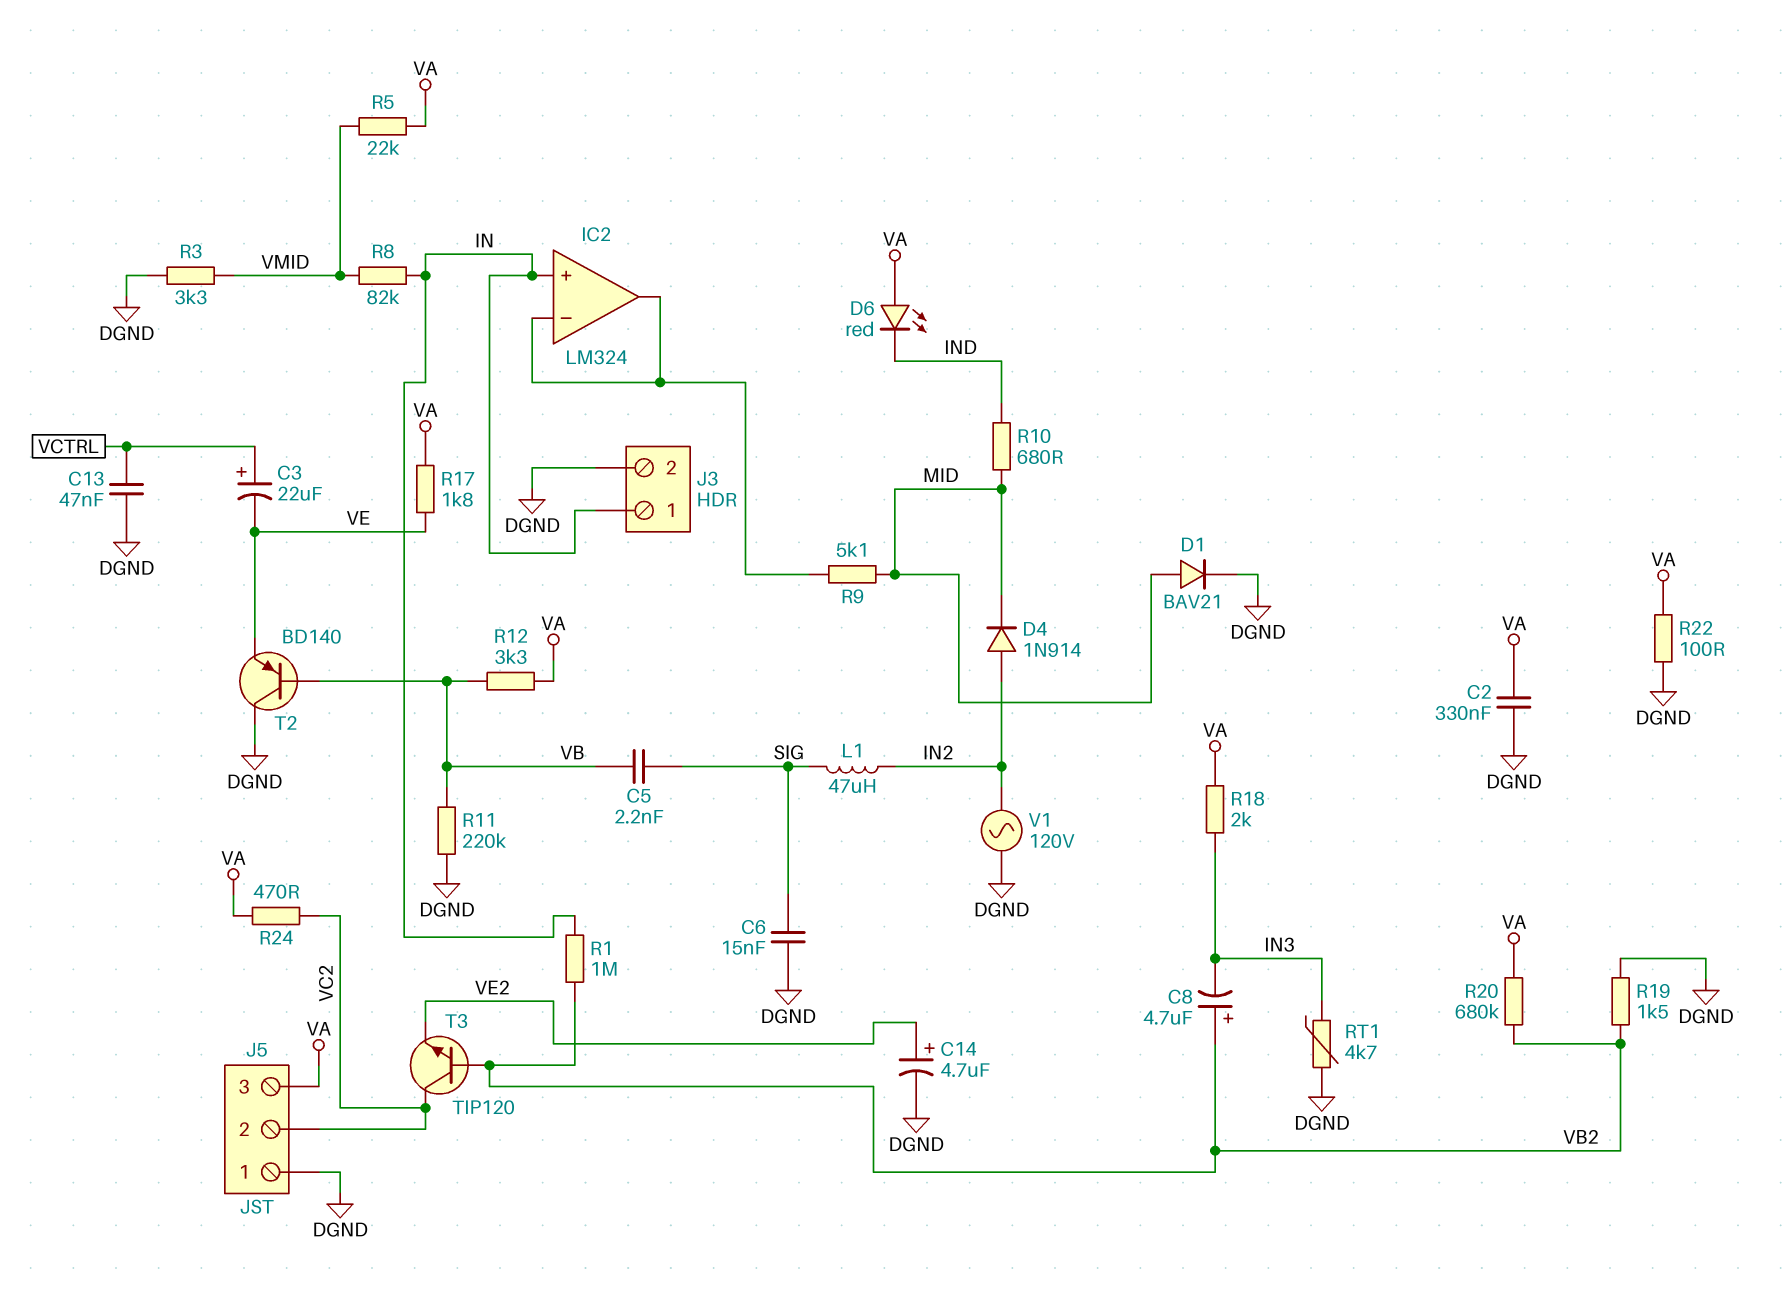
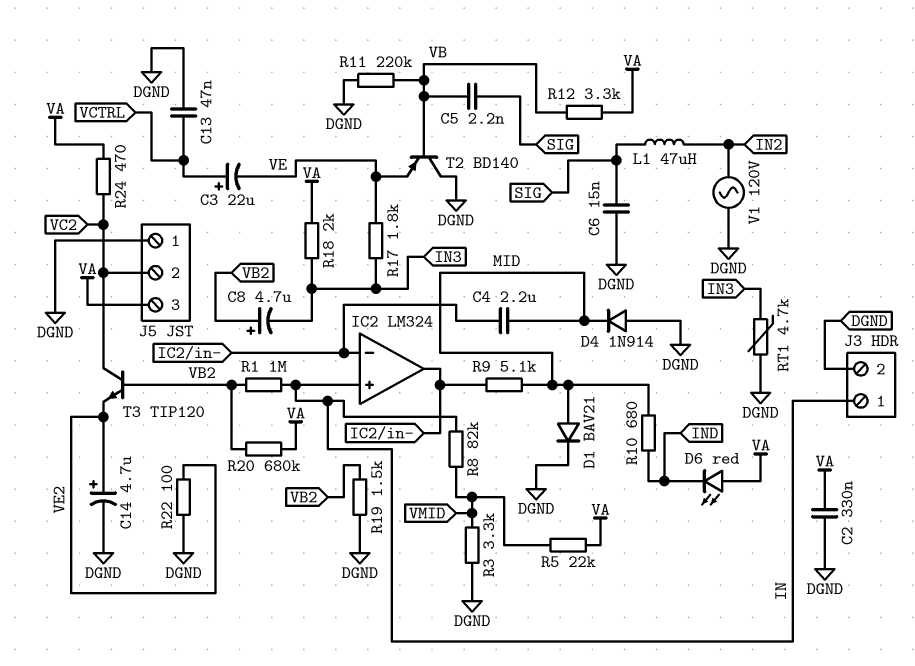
C4: none -> 2.2uF (IC2/in-, MID)
D4: diode 1N914 (A IN2, K MID) -> diode 1N914 (A DGND, K MID)
R17: 1.8k (VA, VE) -> 1.8k (IN3, VE)
R22: 100 (DGND, VA) -> 100 (DGND, VE2)

